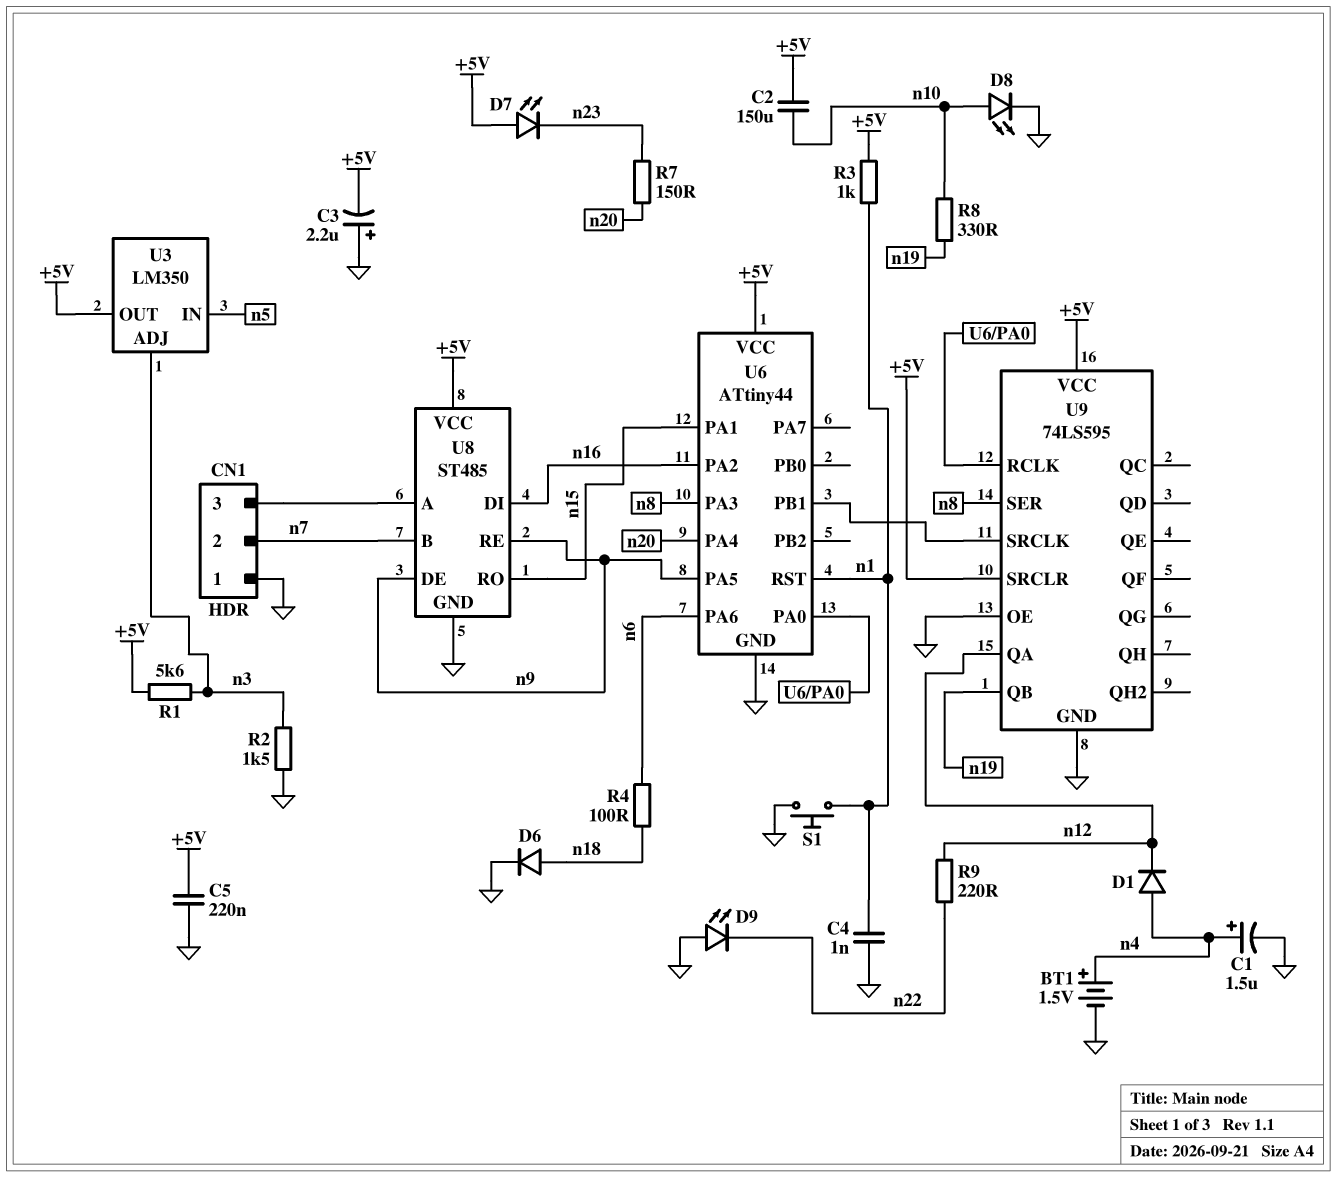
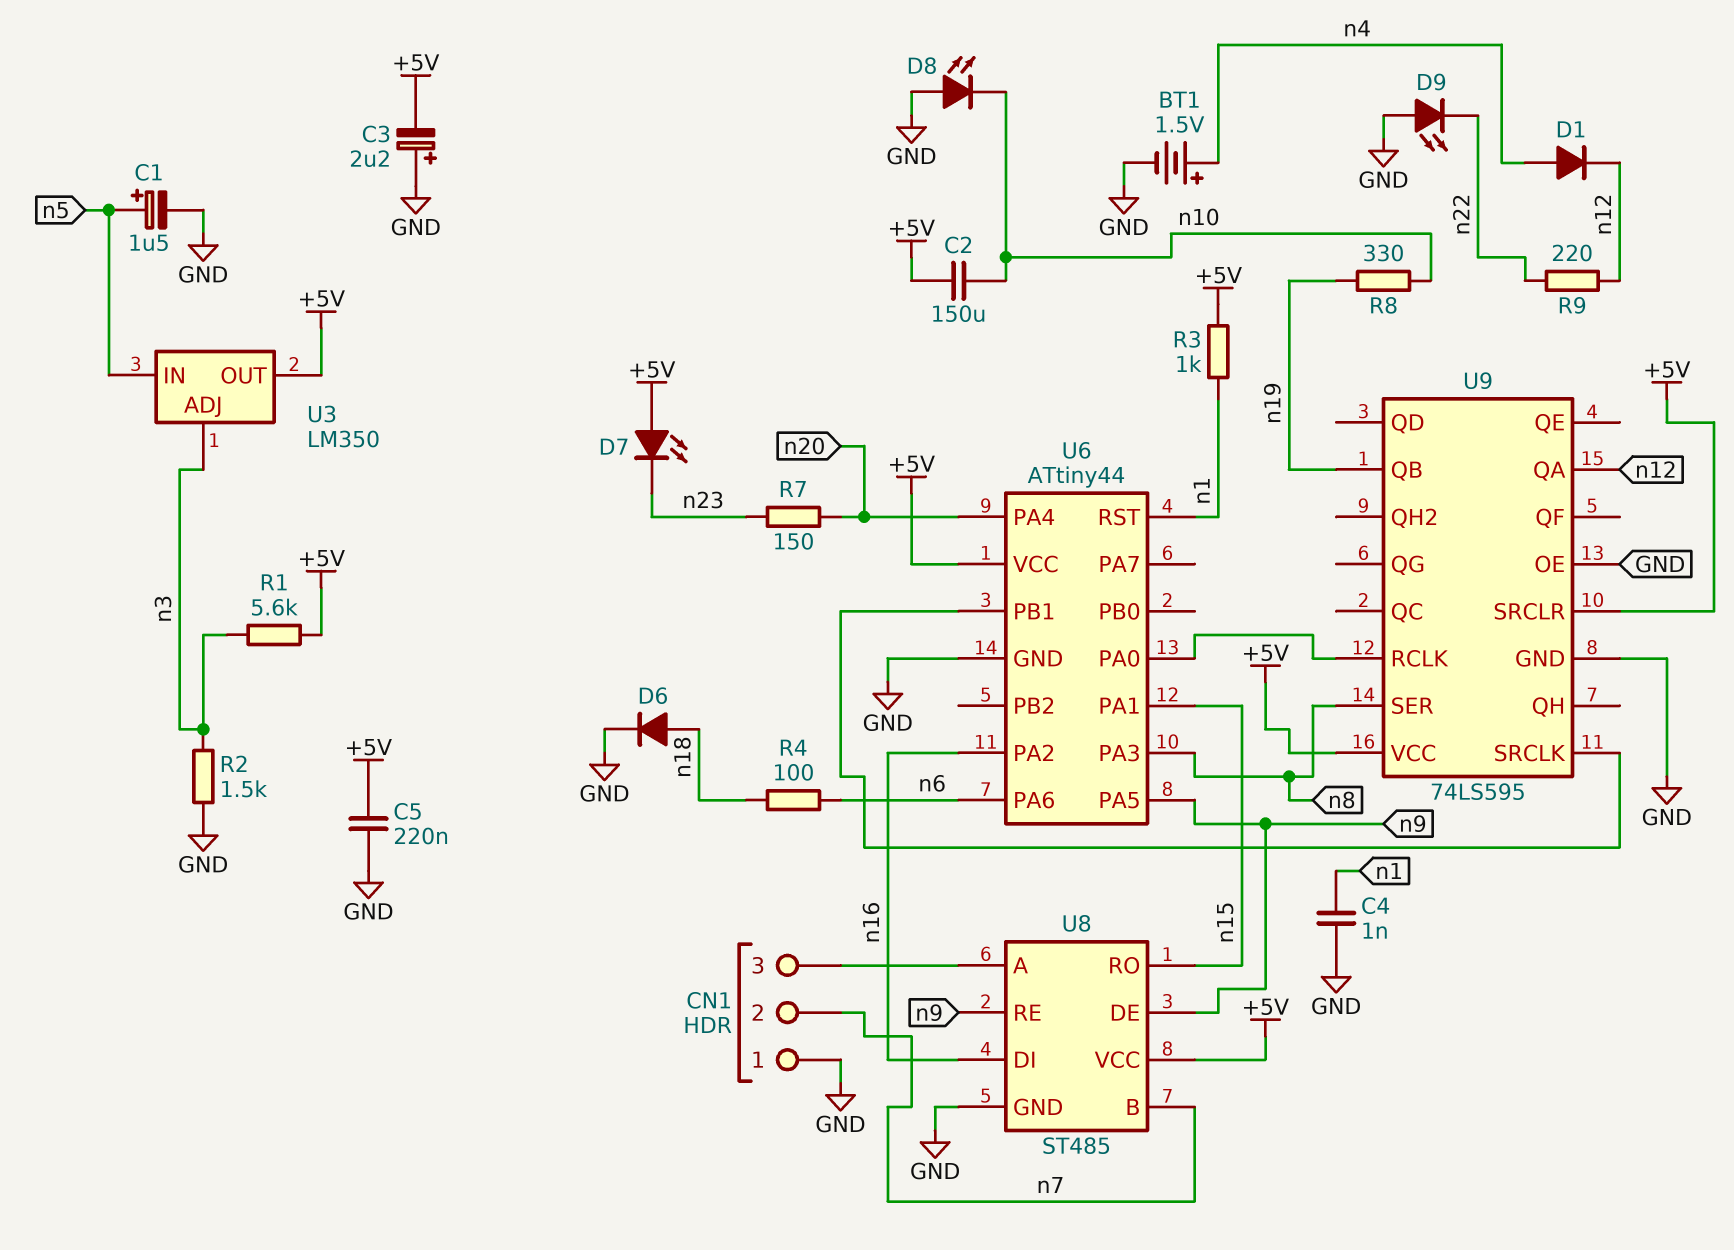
C1: 1.5uF (plus n4, minus GND) -> 1.5uF (plus n5, minus GND)
D8: LED (A n10, K GND) -> LED (A GND, K n10)
S1: button (GND, n1) -> none

